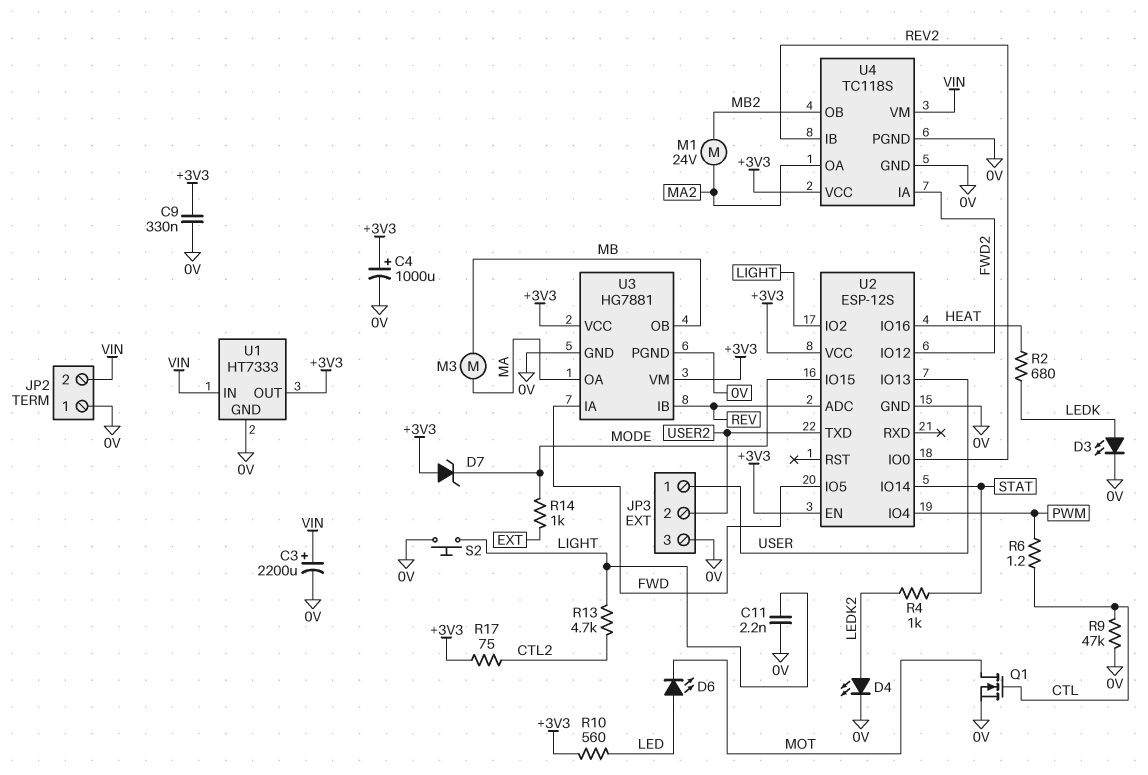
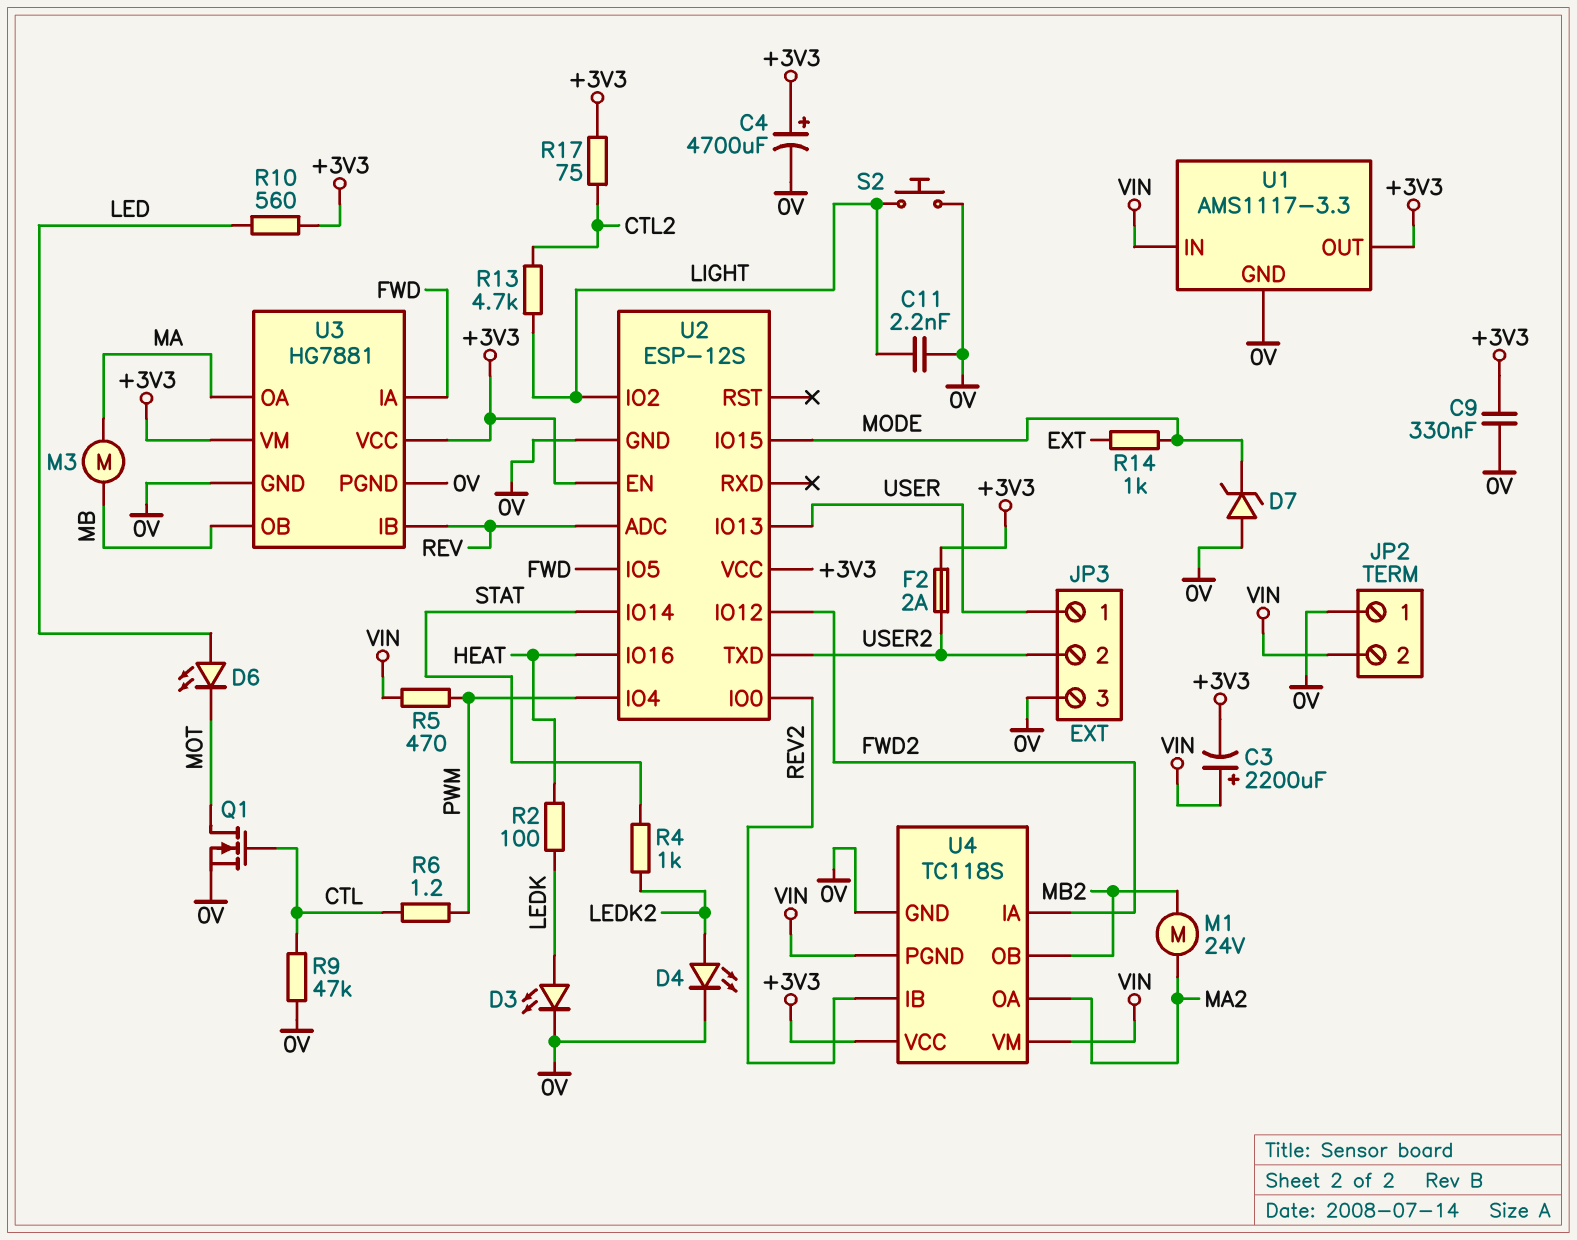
C3: 2200uF (plus VIN, minus 0V) -> 2200uF (plus VIN, minus +3V3)
C4: 1000uF (plus +3V3, minus 0V) -> 4700uF (plus +3V3, minus 0V)
D7: zener (A +3V3, K MODE) -> zener (A 0V, K MODE)
F2: none -> 2A (+3V3, USER2)
R2: 680 (HEAT, LEDK) -> 100 (HEAT, LEDK)
R5: none -> 470 (PWM, VIN)
U1: HT7333 -> AMS1117-3.3
U4 pin PGND: 0V -> VIN

